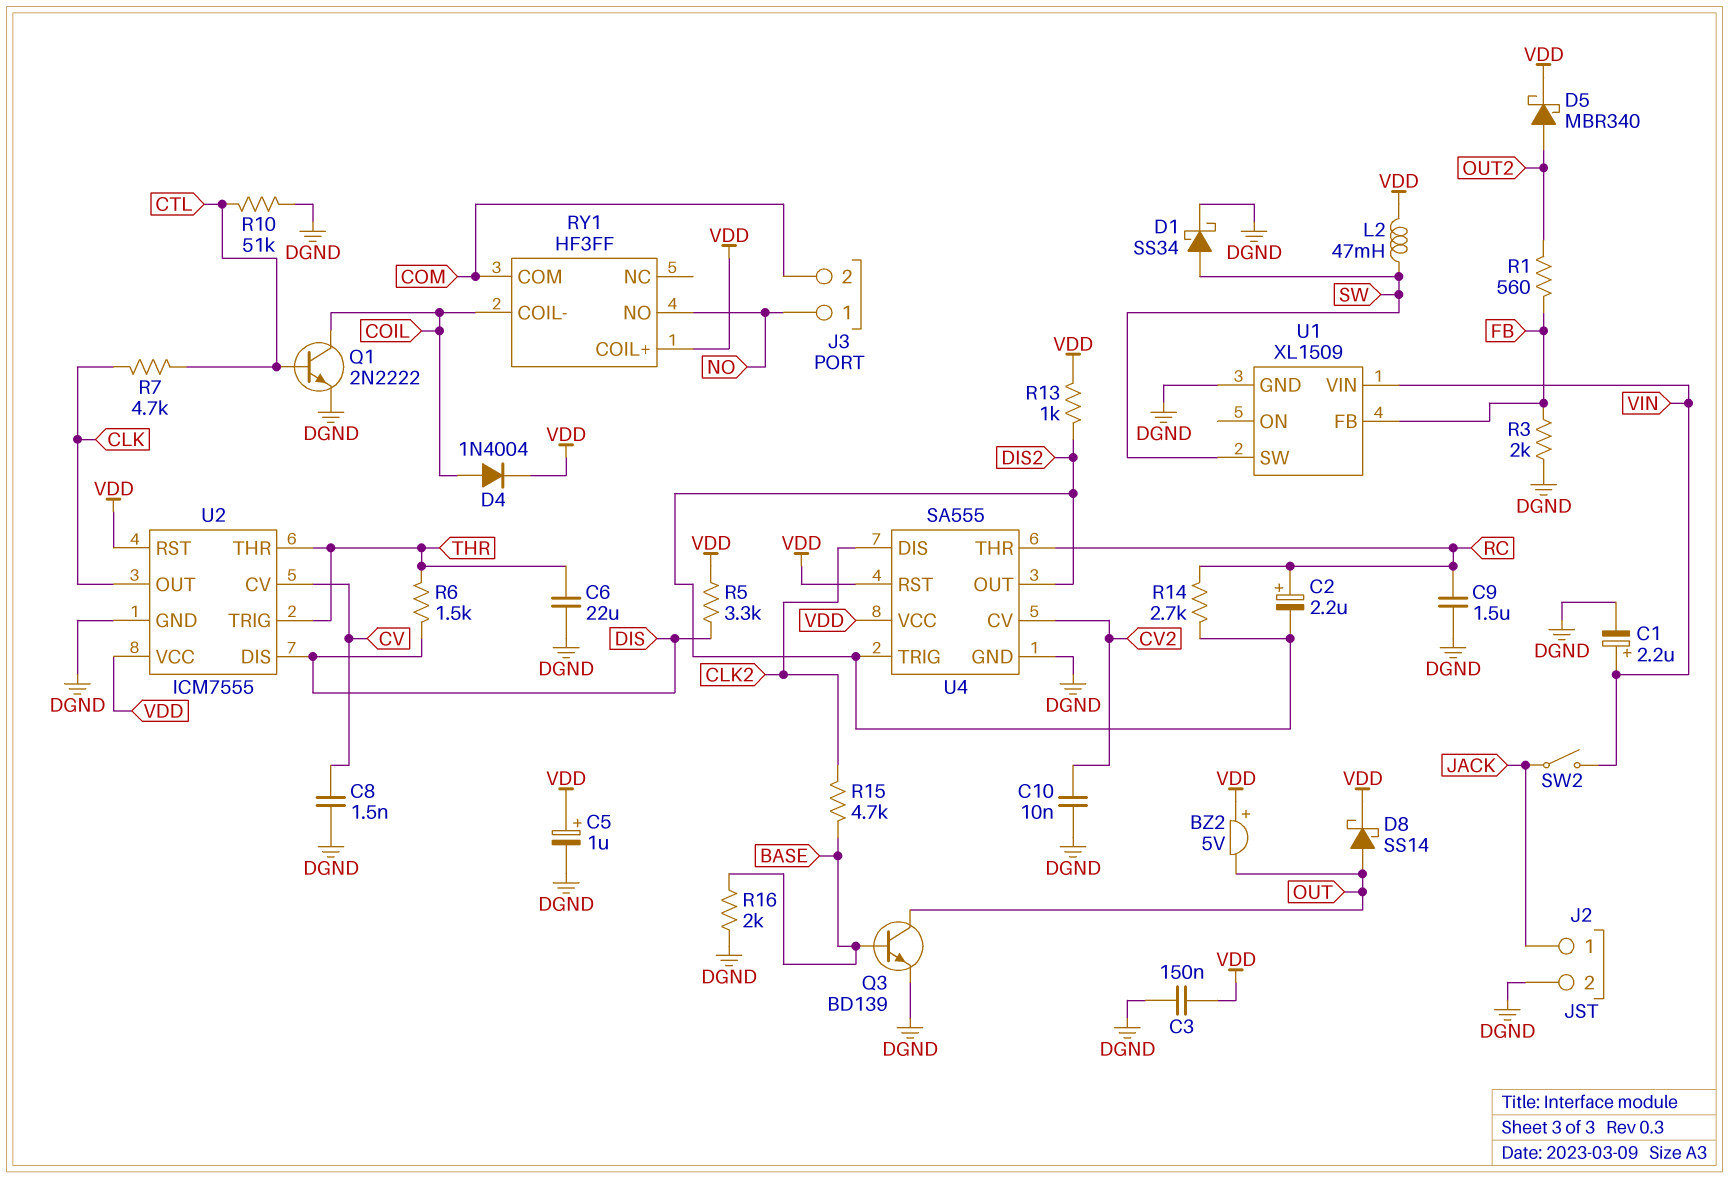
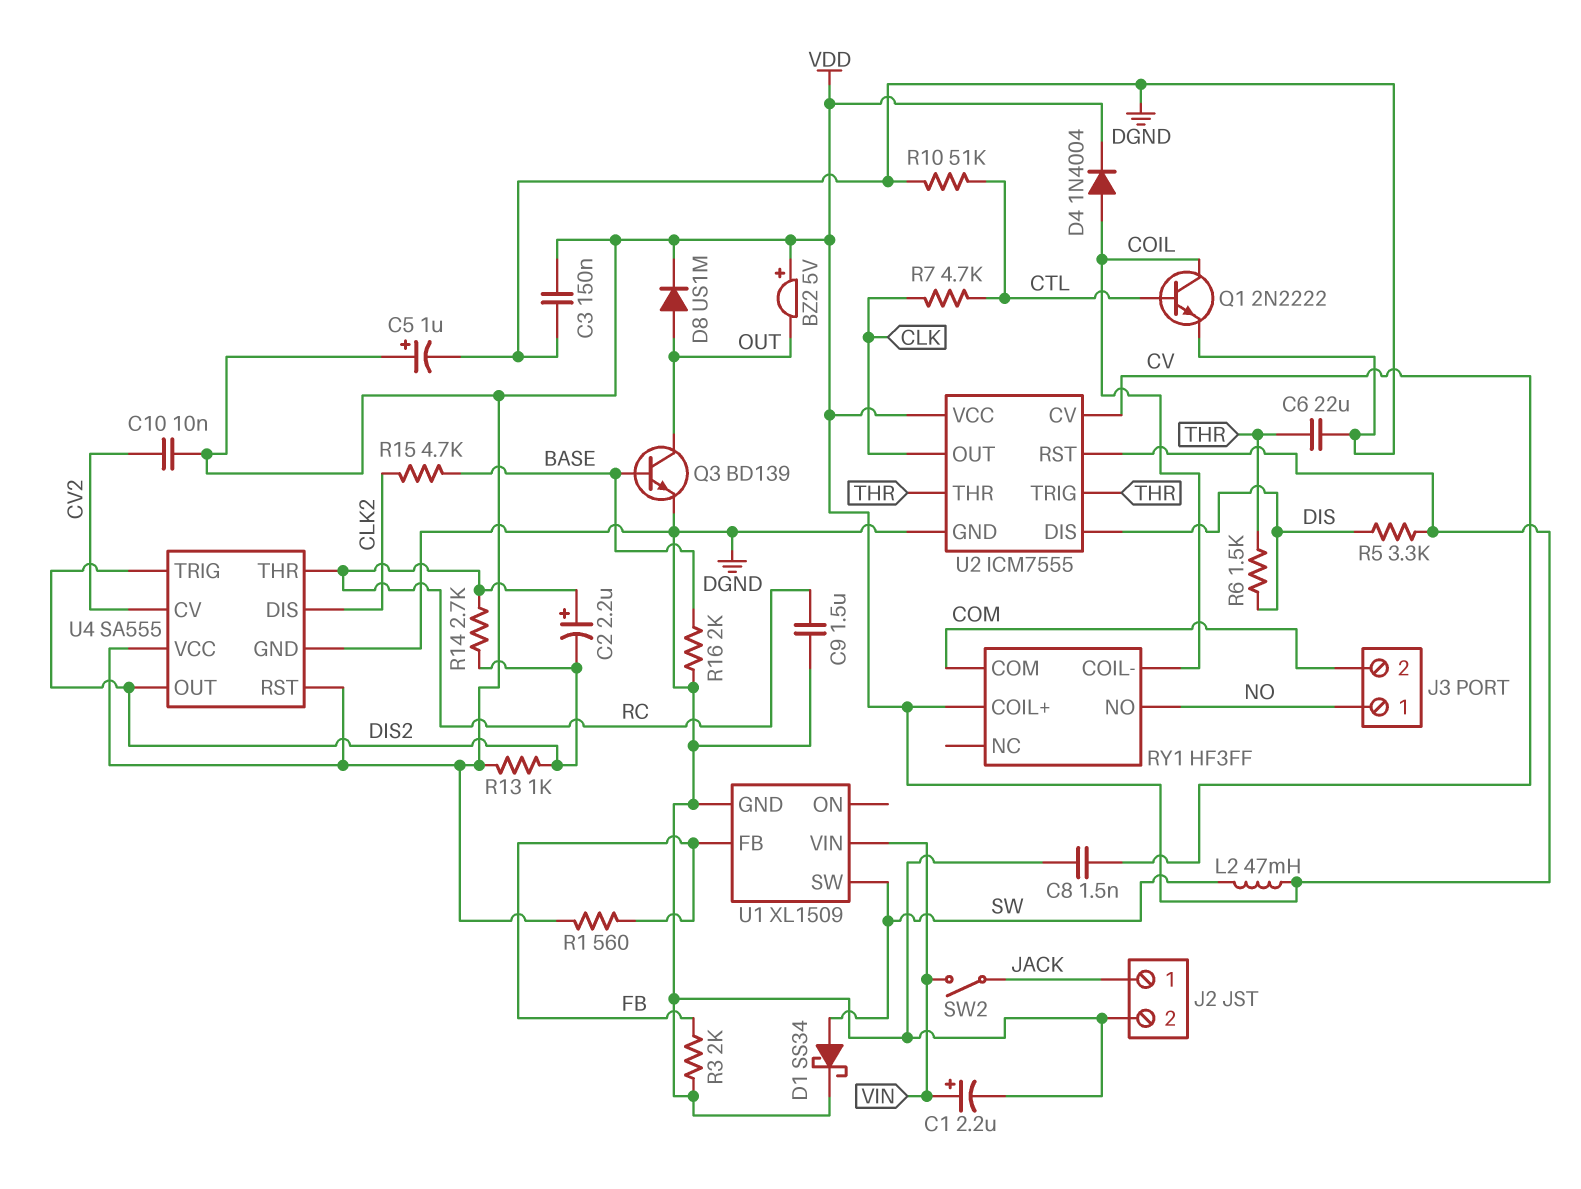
C10: 10nF (CV2, DGND) -> 10nF (CV2, VDD)
D5: schottky MBR340 (A OUT2, K VDD) -> none
D8: schottky SS14 (A OUT, K VDD) -> diode US1M (A OUT, K VDD)
R1: 560 (FB, OUT2) -> 560 (FB, VDD)

